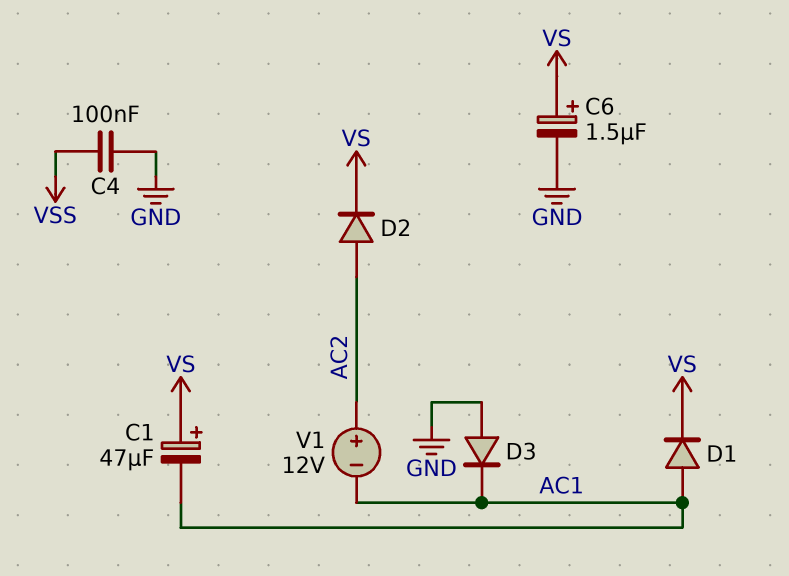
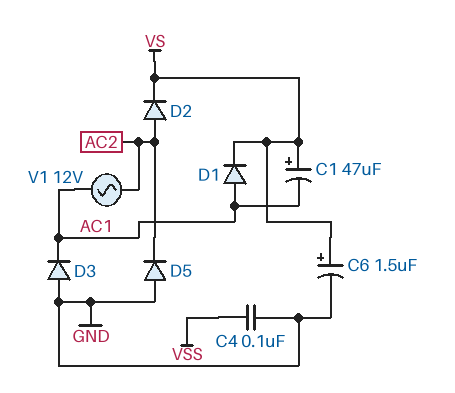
D5: none -> diode (A GND, K AC2)
V1: 12V (plus AC2, minus AC1) -> AC 12V (AC1, AC2)

